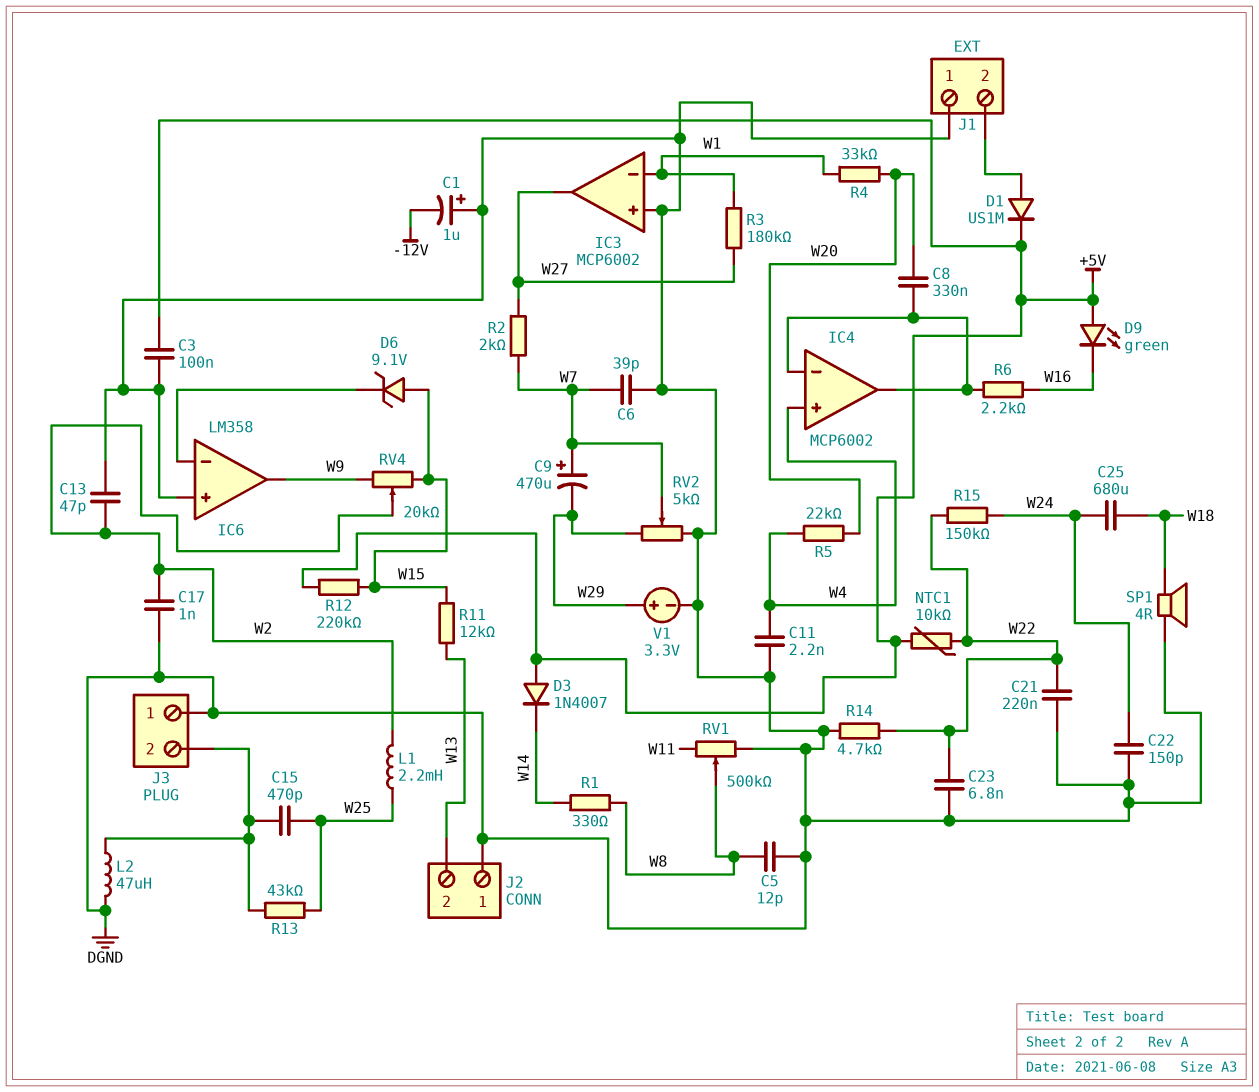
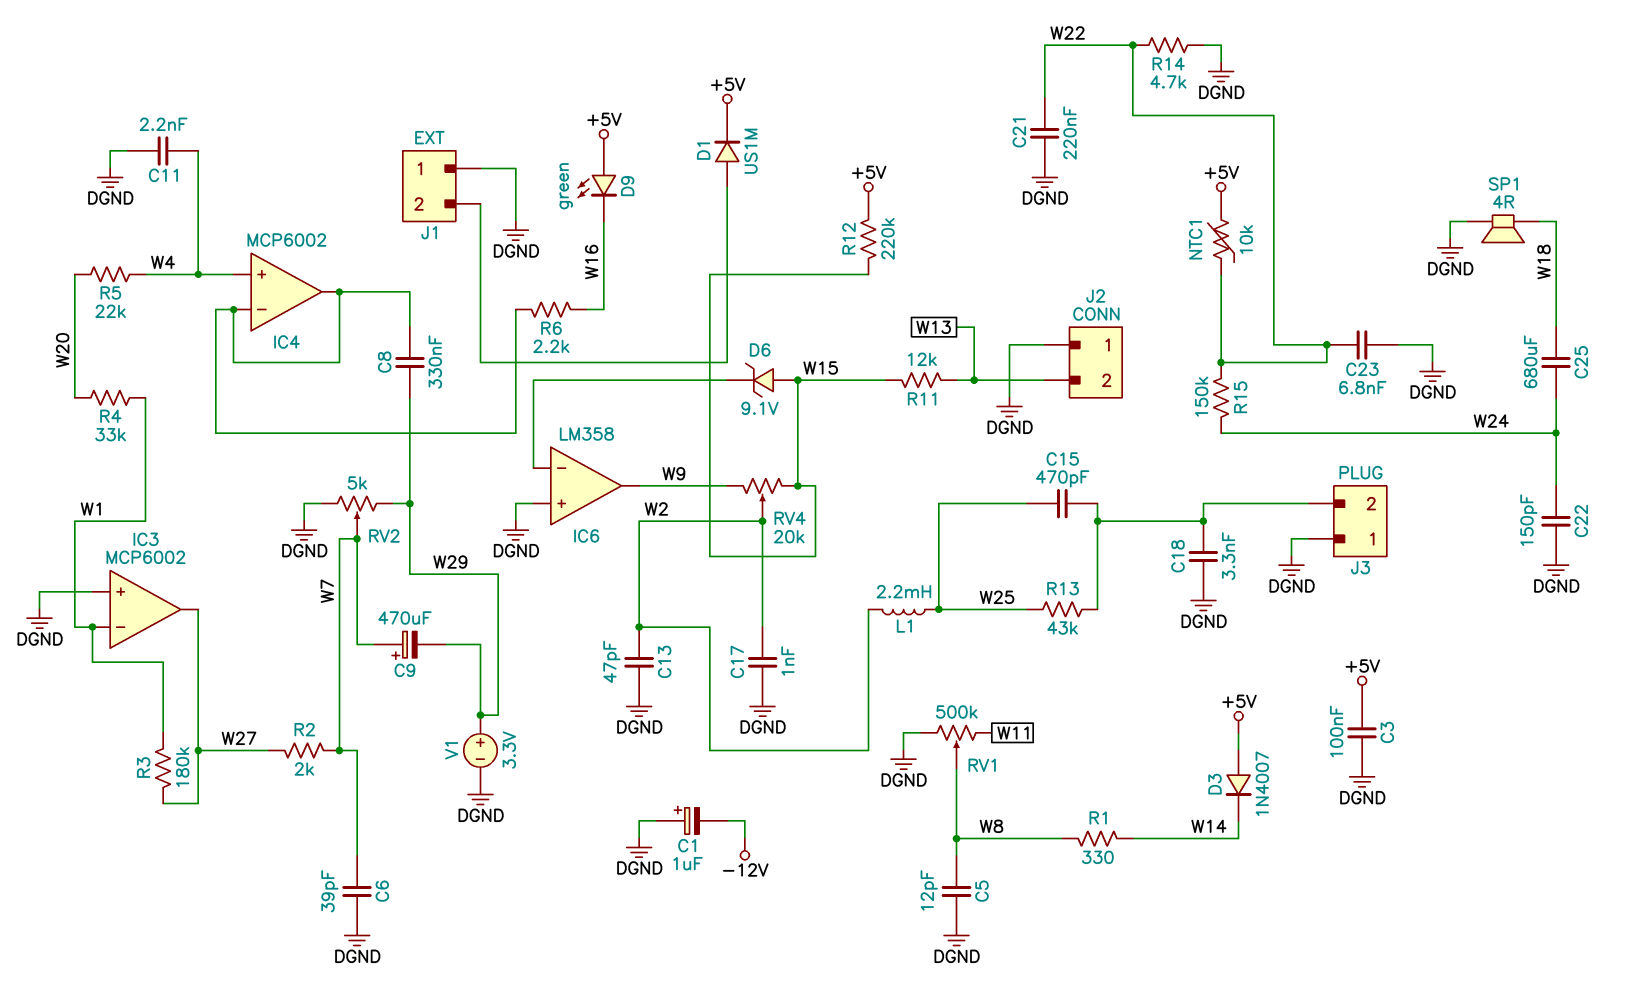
C8: 330nF (IC4/in-, W20) -> 330nF (IC4/in-, W29)
C18: none -> 3.3nF (DGND, J3/2)
L2: 47uH (DGND, J3/2) -> none

